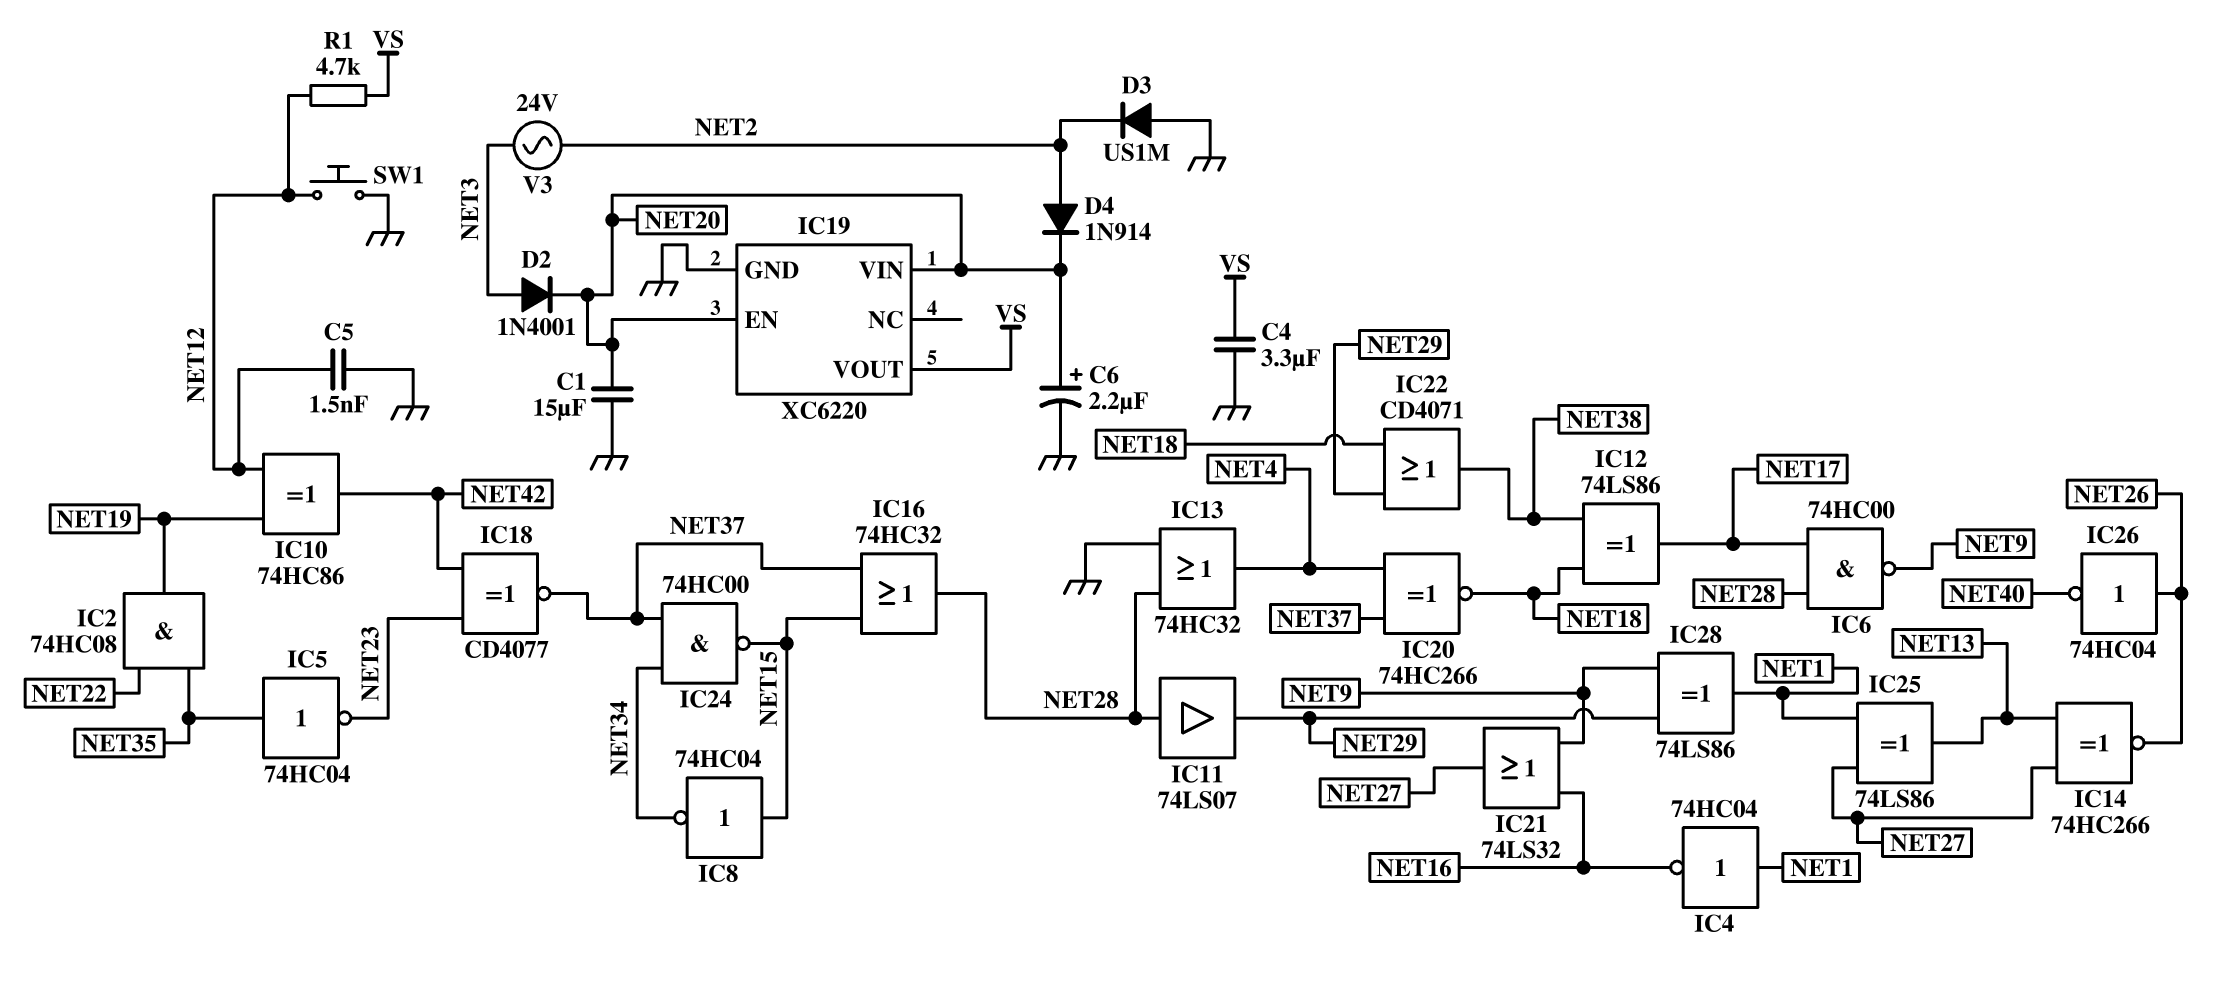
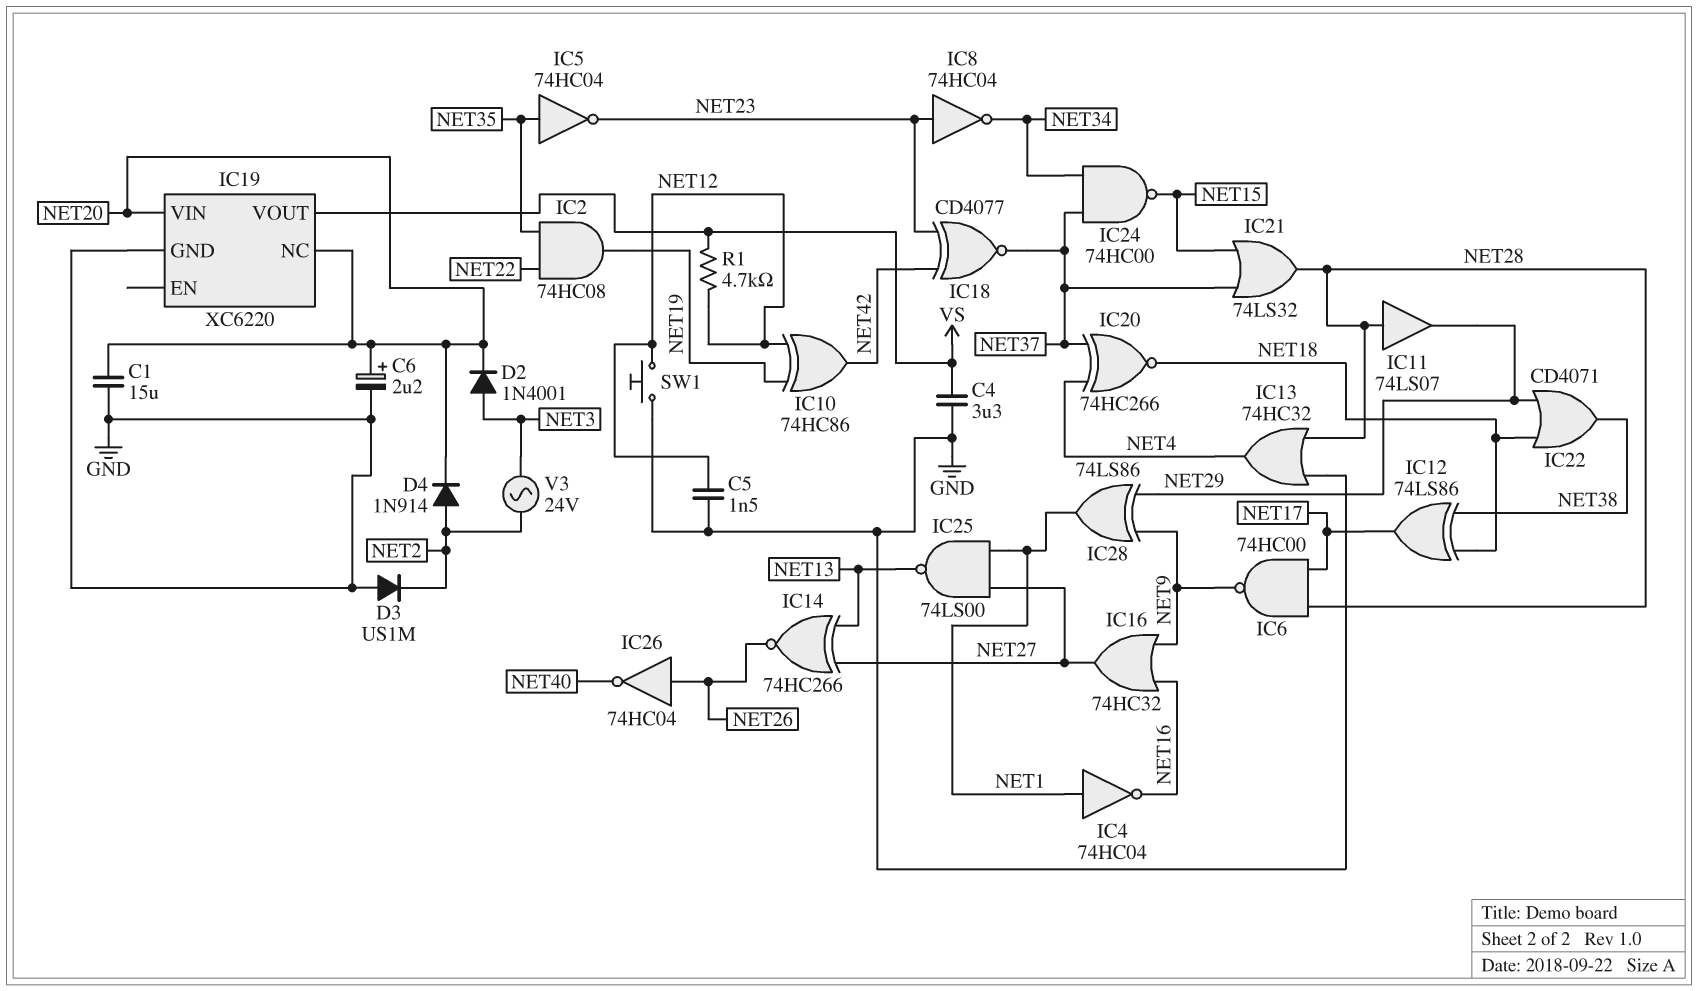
IC8: NOT 74HC04 (in NET15, out NET34) -> NOT 74HC04 (in NET23, out NET34)
IC16: OR 74HC32 (in NET15, in NET37, out NET28) -> OR 74HC32 (in NET9, in NET16, out NET27)
IC19 pin EN: NET20 -> none
IC19 pin NC: none -> NET20
IC21: OR 74LS32 (in NET9, in NET16, out NET27) -> OR 74LS32 (in NET15, in NET37, out NET28)
IC25: XOR 74LS86 (in NET1, in NET27, out NET13) -> NAND 74LS00 (in NET1, in NET27, out NET13)

